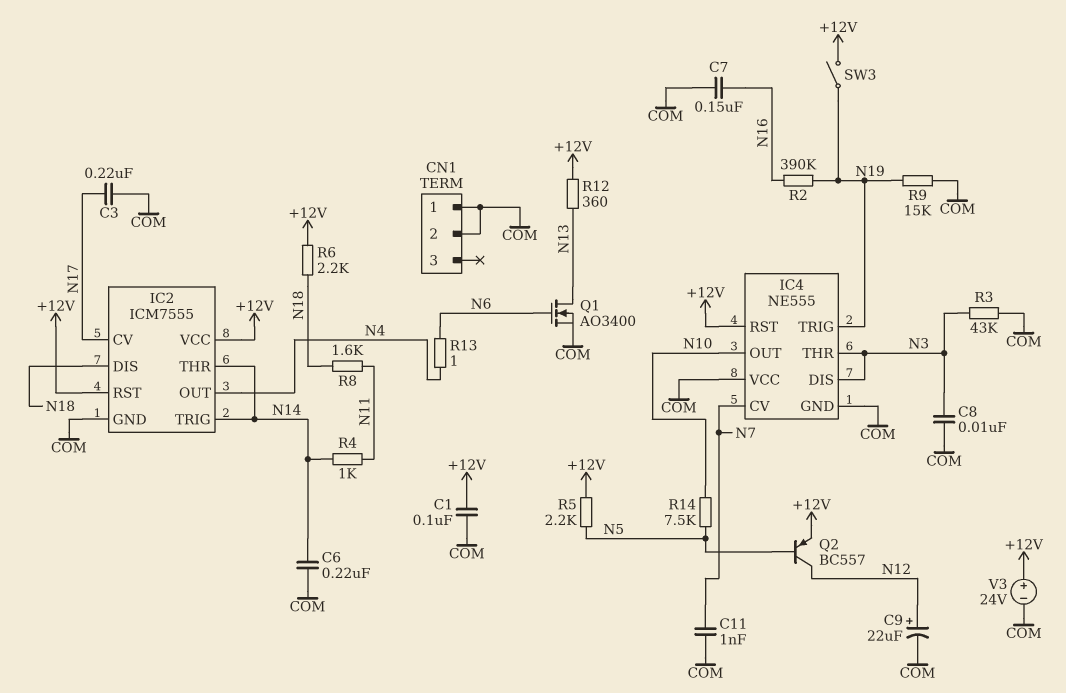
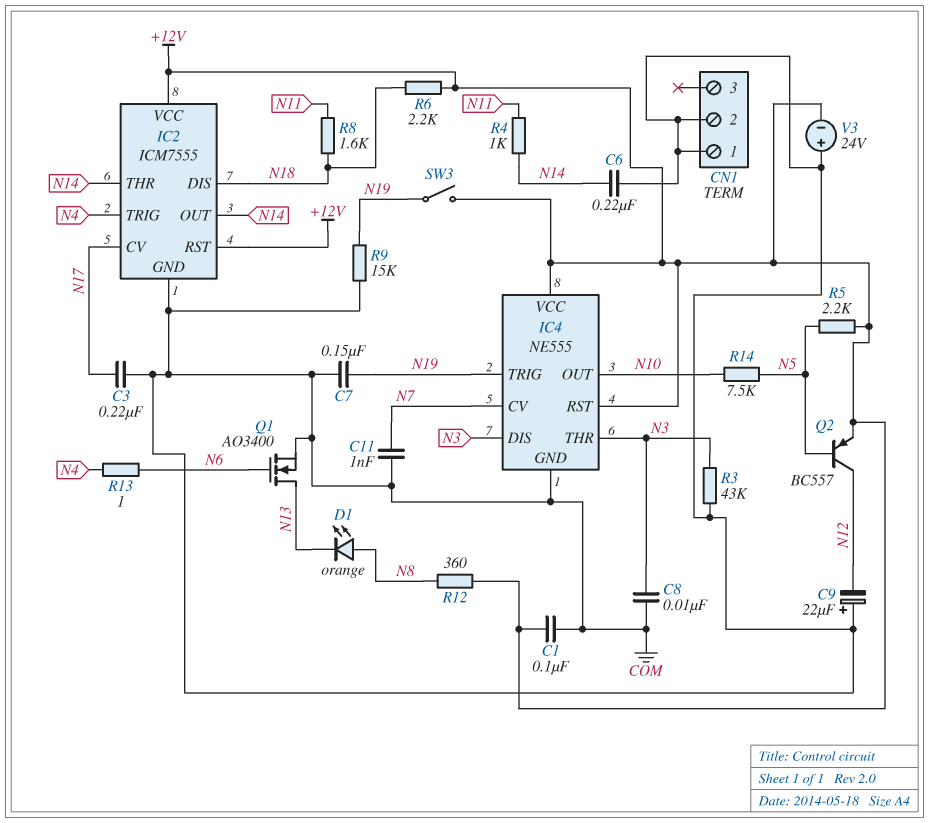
C7: 150nF (COM, N16) -> 150nF (COM, N19)
C9: 22uF (plus N12, minus COM) -> 22uF (plus COM, minus N12)
D1: none -> LED orange (A N8, K N13)
IC2 pin OUT: N4 -> N14
IC2 pin TRIG: N14 -> N4
IC4 pin VCC: COM -> +12V
R2: 390k (N16, N19) -> none
R12: 360 (+12V, N13) -> 360 (+12V, N8)
V3: 24V (plus +12V, minus COM) -> 24V (plus COM, minus +12V)

